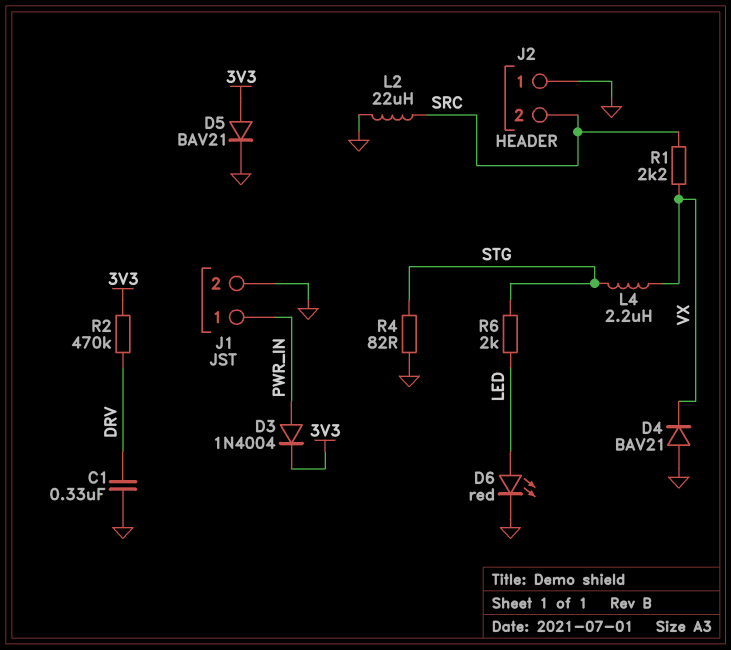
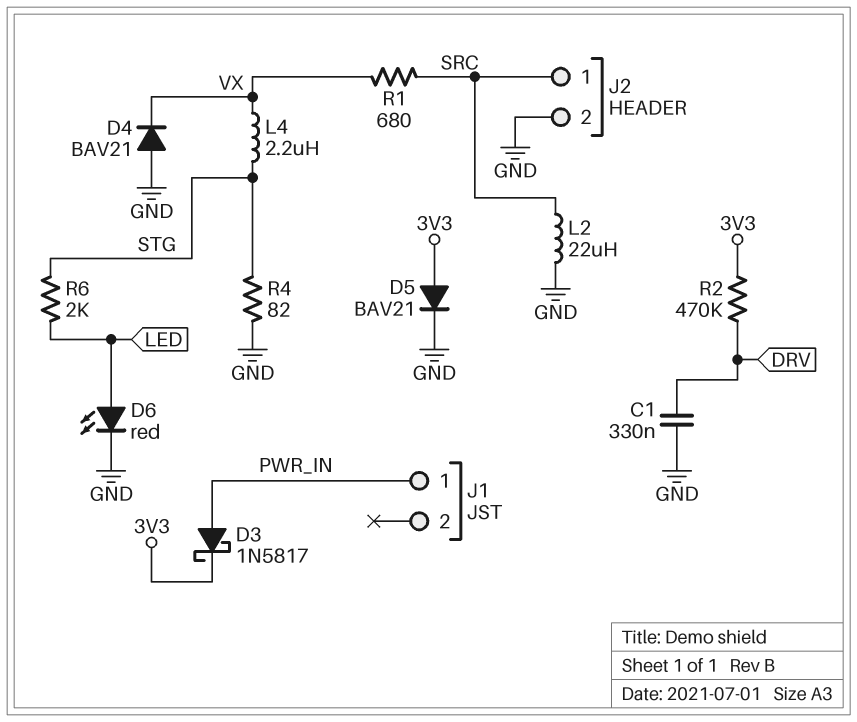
D3: diode 1N4004 (A PWR_IN, K 3V3) -> schottky 1N5817 (A PWR_IN, K 3V3)
J1 pin 2: GND -> none
J2 pin 1: GND -> SRC
J2 pin 2: SRC -> GND
R1: 2.2k (SRC, VX) -> 680 (SRC, VX)

